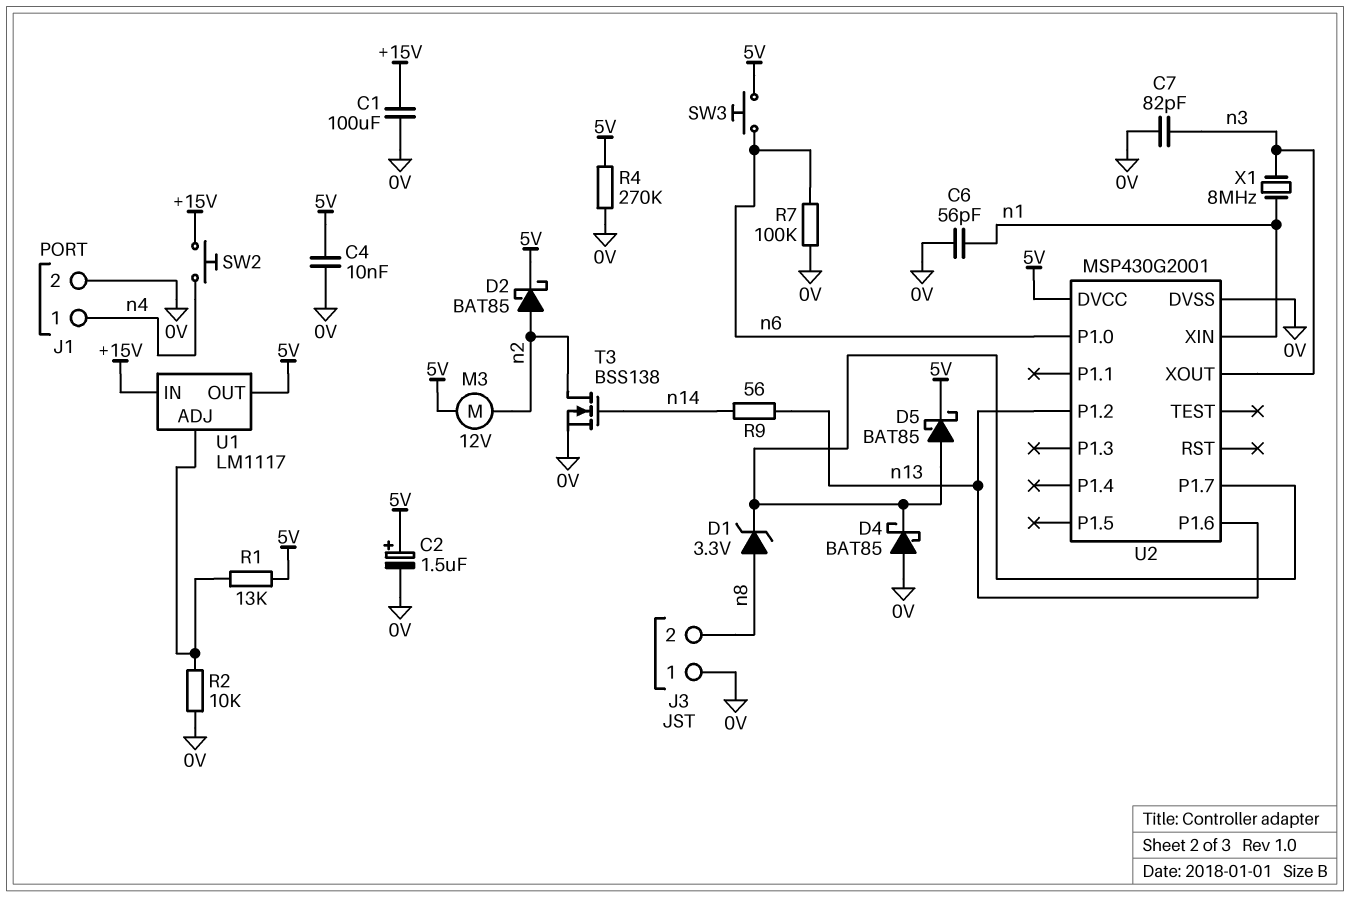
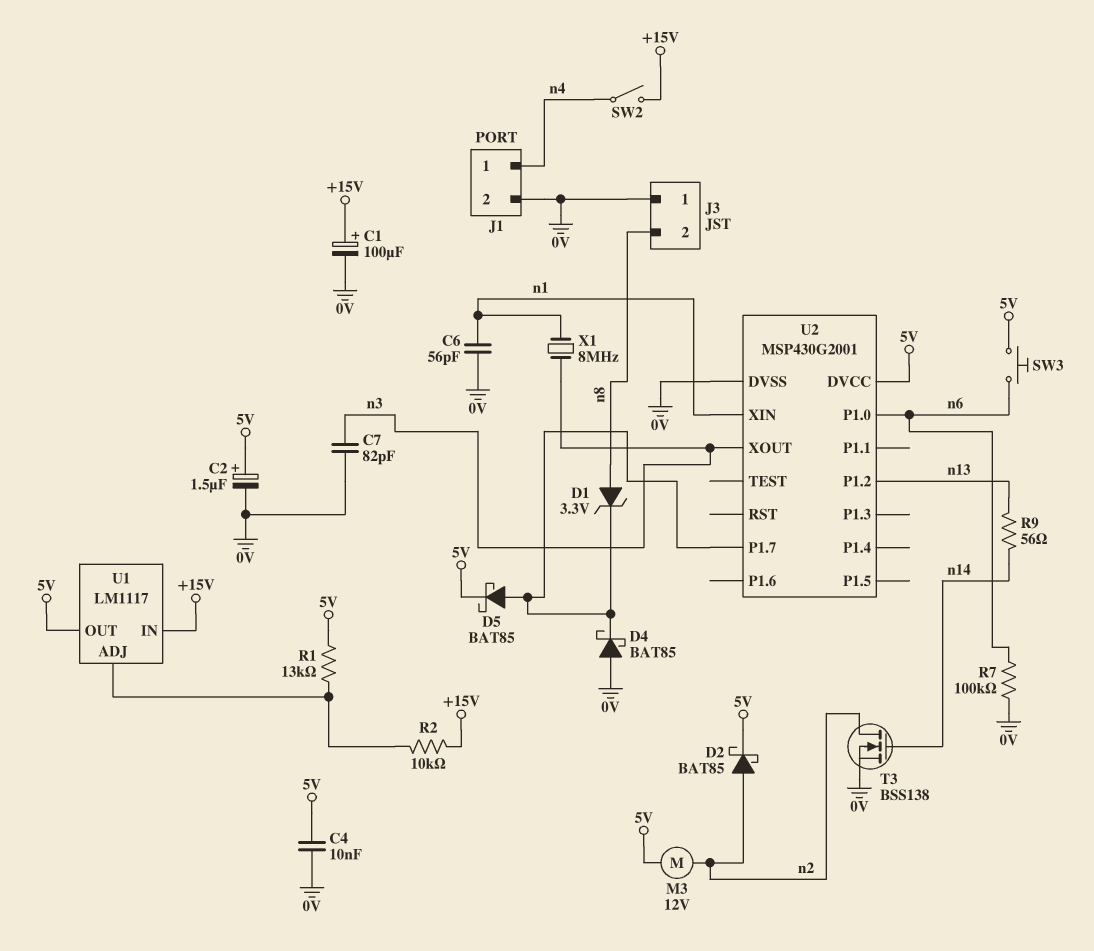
C1: 100uF (+15V, 0V) -> 100uF (plus +15V, minus 0V)
R2: 10k (0V, U1/ADJ) -> 10k (+15V, U1/ADJ)
R4: 270k (0V, 5V) -> none
SW2: button (+15V, n4) -> switch (+15V, n4)
U2 pin P1.6: n13 -> none

